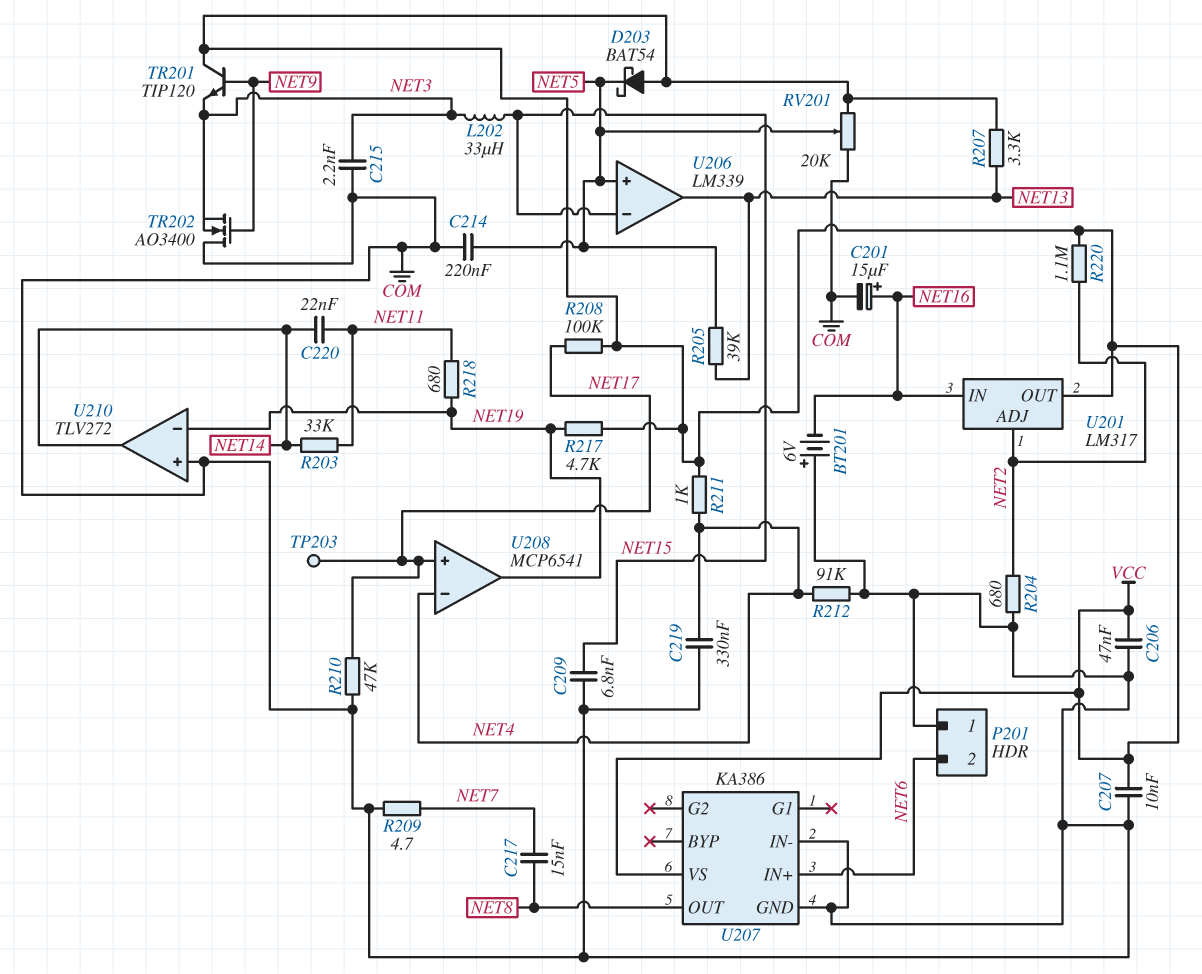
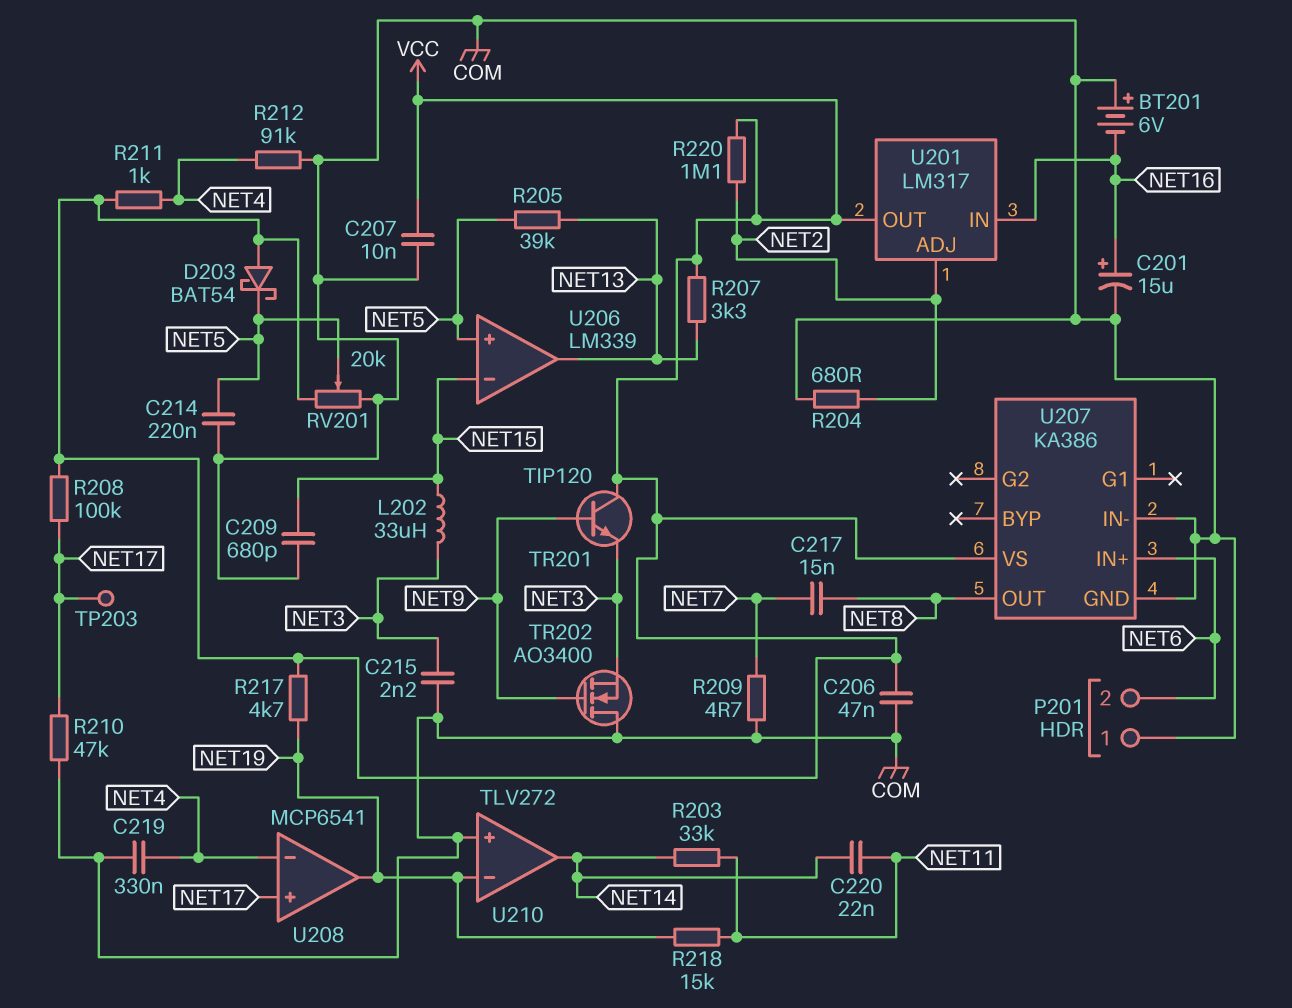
C209: 6.8nF (COM, NET15) -> 680pF (COM, NET15)
R218: 680 (NET11, NET19) -> 15k (NET11, NET19)

